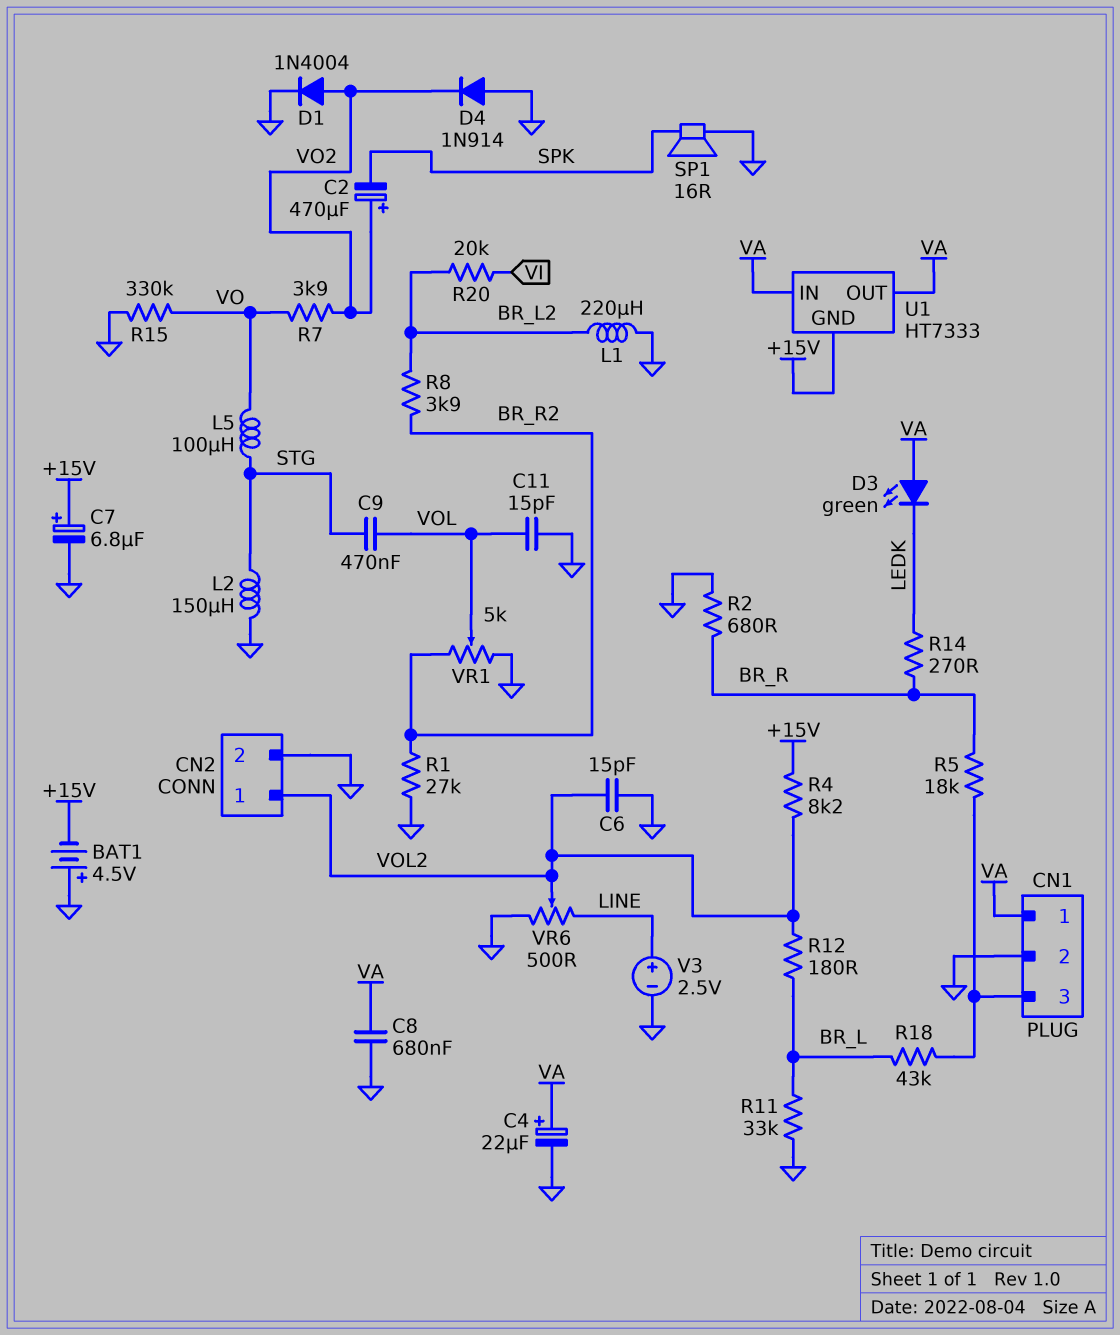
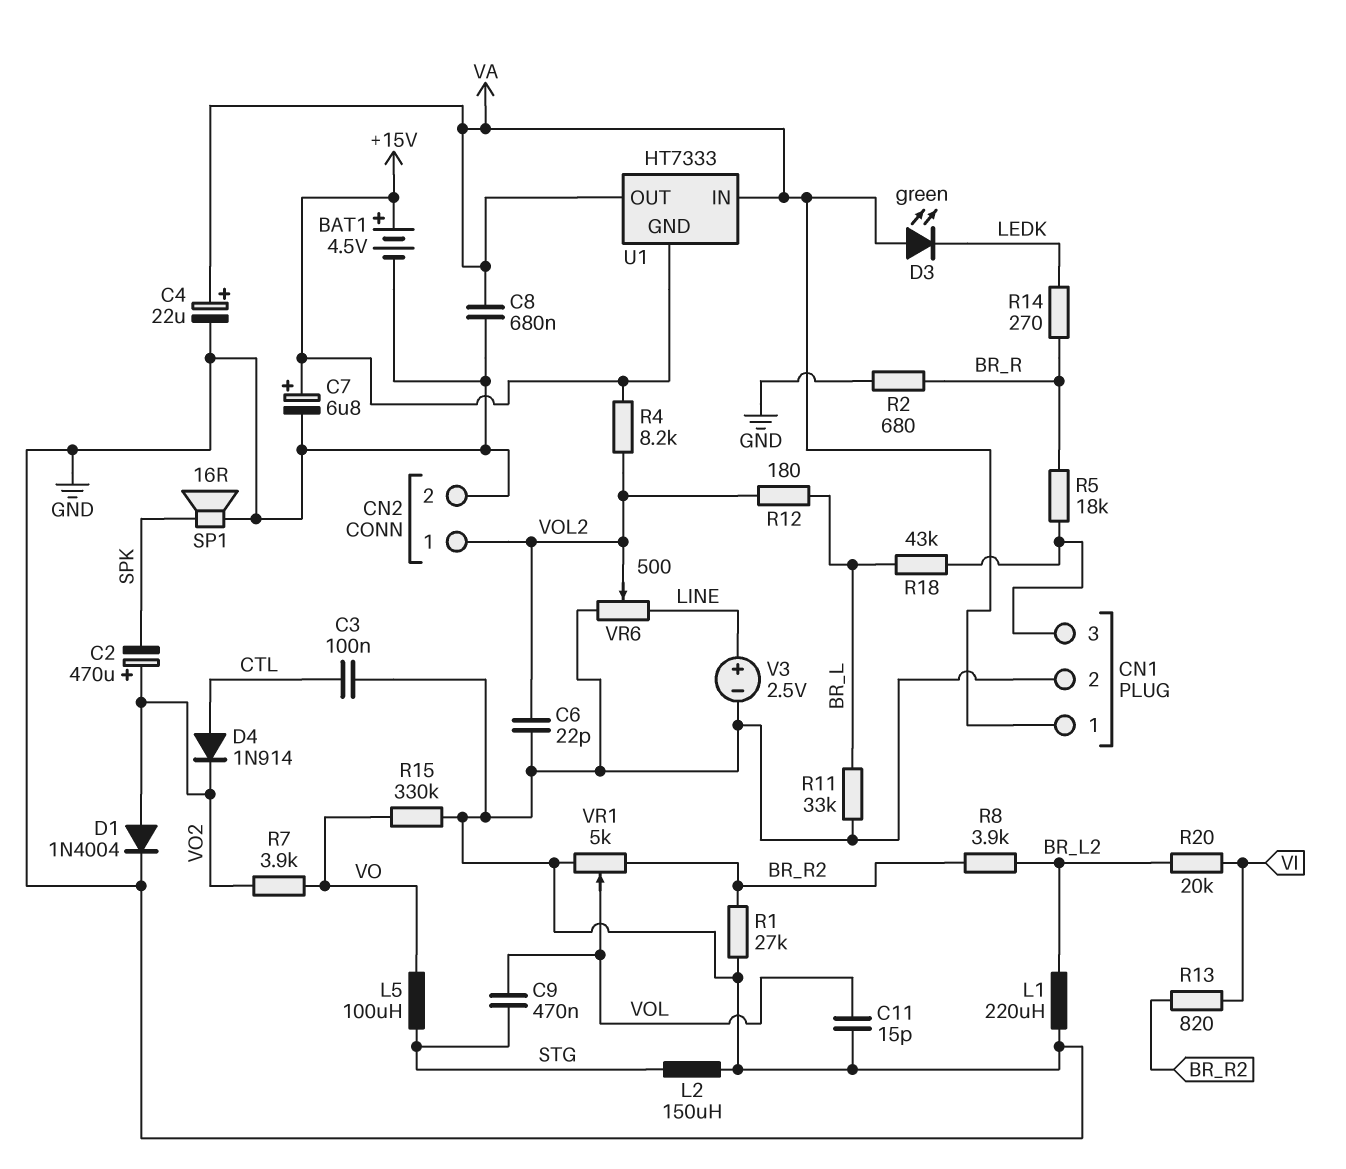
BAT1: 4.5V (plus GND, minus +15V) -> 4.5V (plus +15V, minus GND)
C3: none -> 100nF (CTL, GND)
C6: 15pF (GND, VOL2) -> 22pF (GND, VOL2)
D4: diode 1N914 (A GND, K VO2) -> diode 1N914 (A CTL, K VO2)
R13: none -> 820 (BR_R2, VI)

